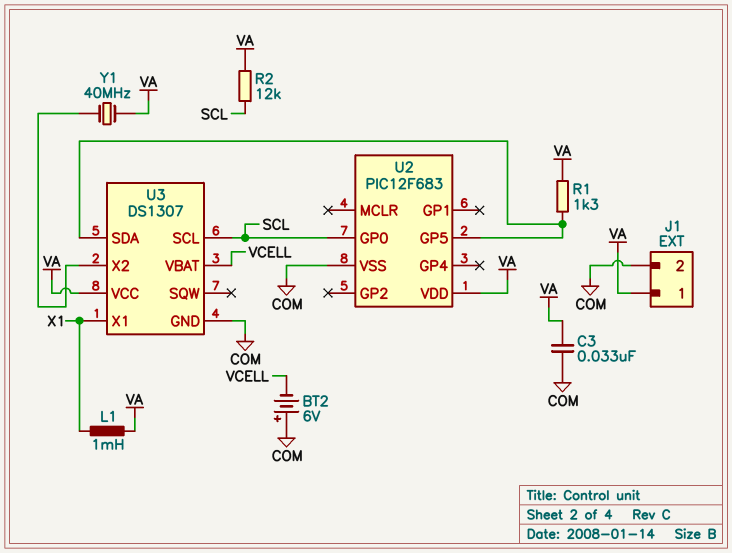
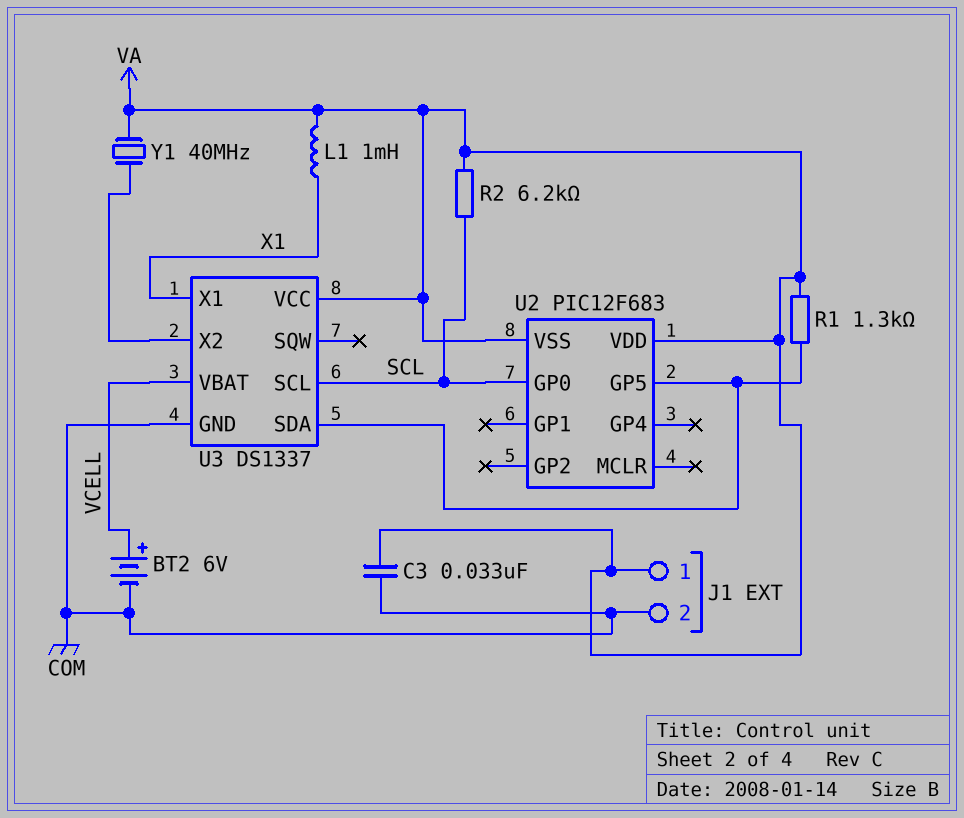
BT2: 6V (plus COM, minus VCELL) -> 6V (plus VCELL, minus COM)
R2: 12k (SCL, VA) -> 6.2k (SCL, VA)
U2 pin VSS: COM -> VA
U3: DS1307 -> DS1337

